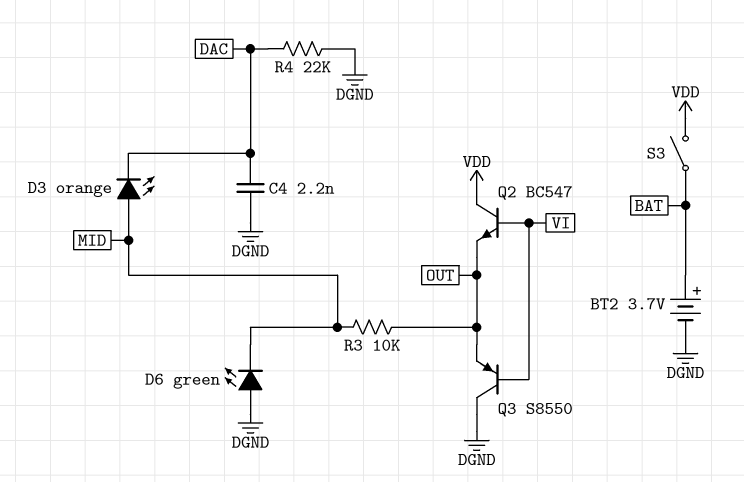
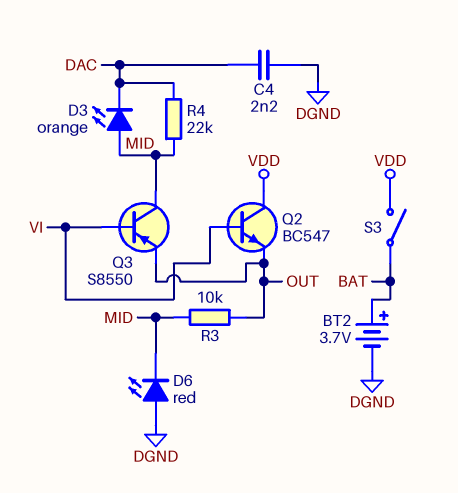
D6: LED green (A DGND, K MID) -> LED red (A DGND, K MID)
Q3: PNP S8550 (B VI, C DGND, E OUT) -> PNP S8550 (B VI, C MID, E OUT)
R4: 22k (DAC, DGND) -> 22k (DAC, MID)

